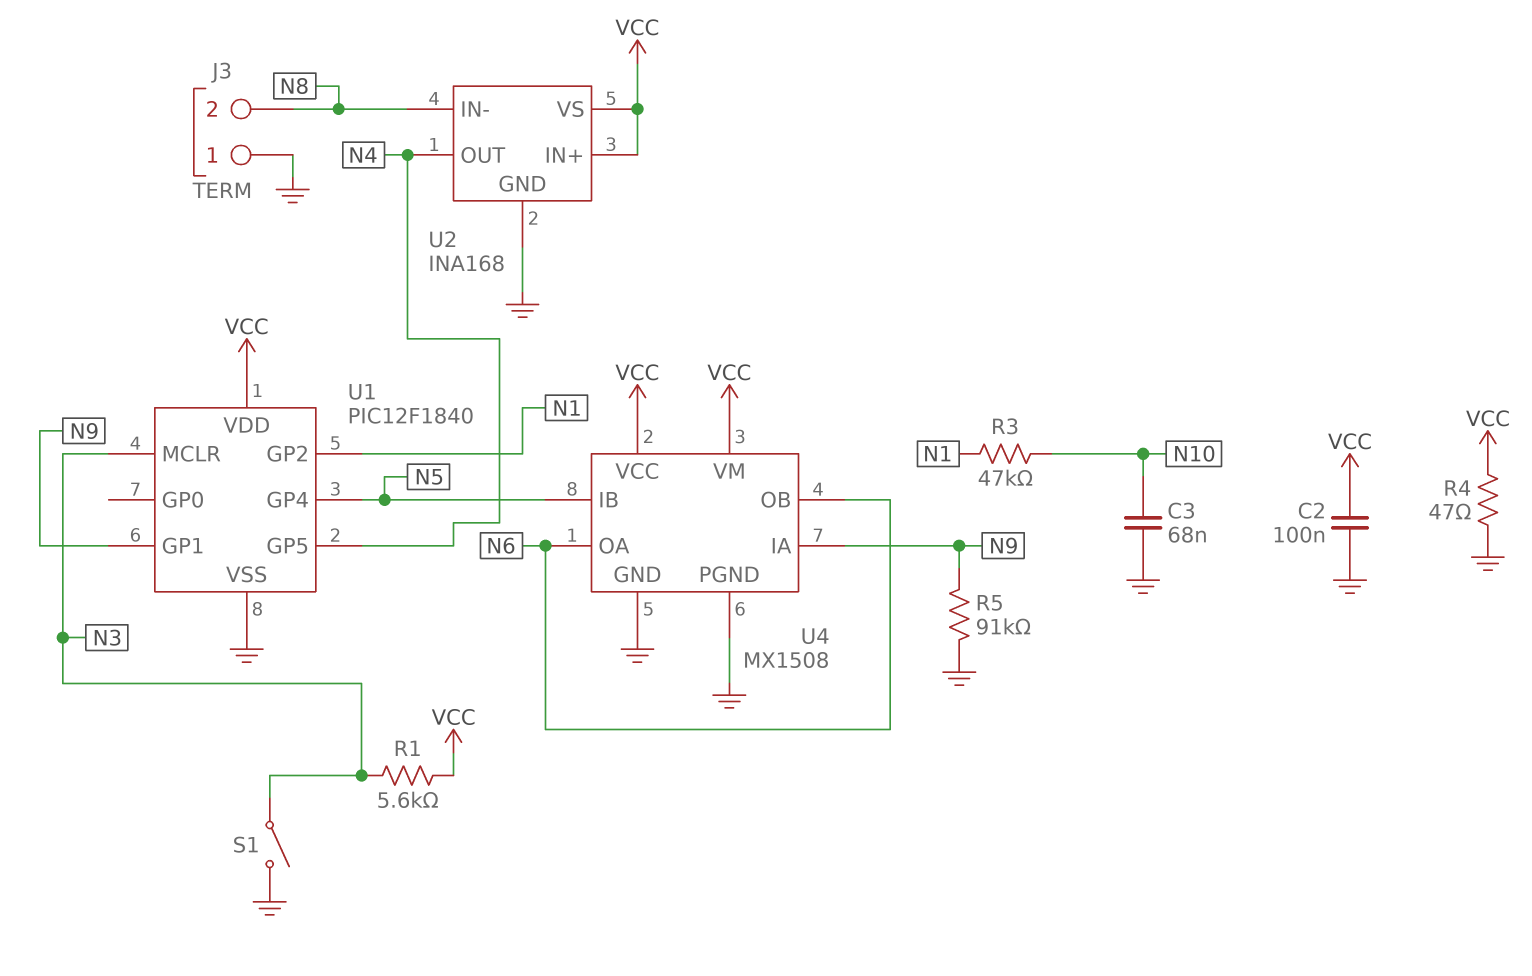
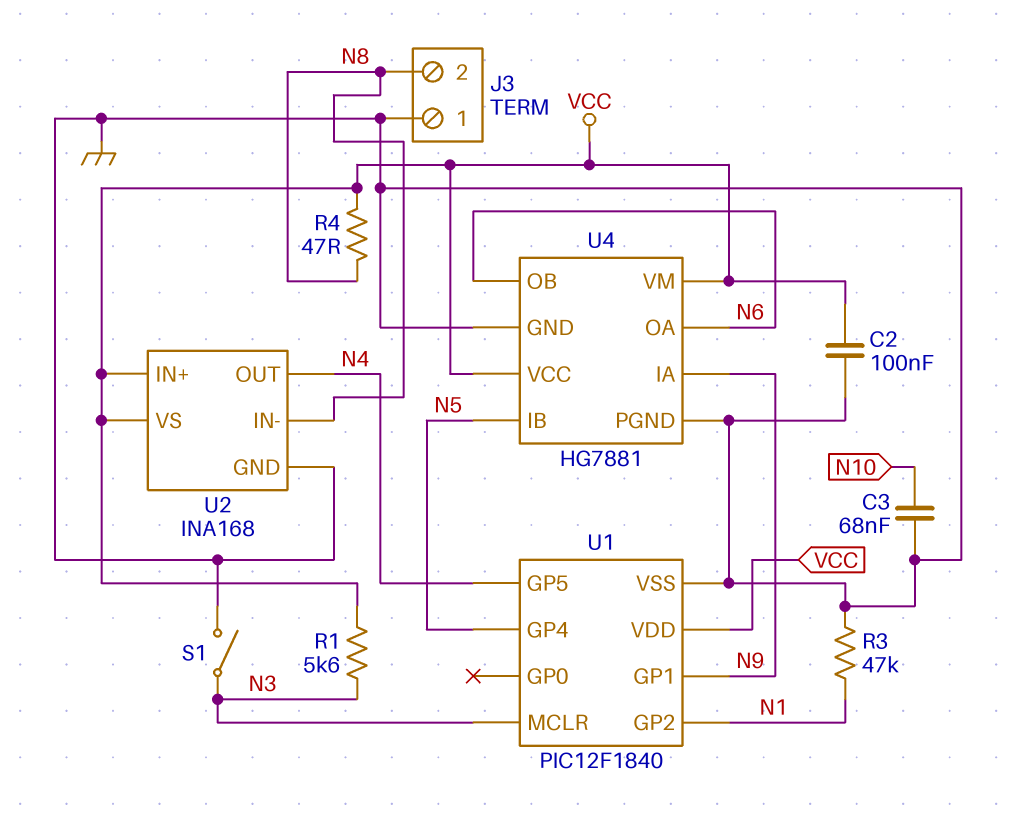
R3: 47k (N1, N10) -> 47k (GND, N1)
R4: 47 (GND, VCC) -> 47 (N8, VCC)
R5: 91k (GND, N9) -> none
U4: MX1508 -> HG7881

